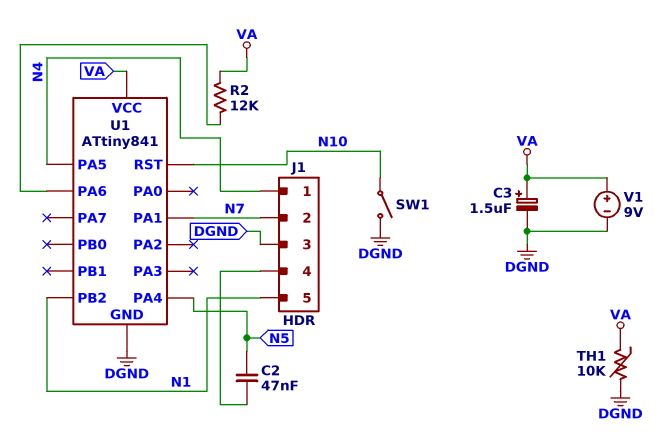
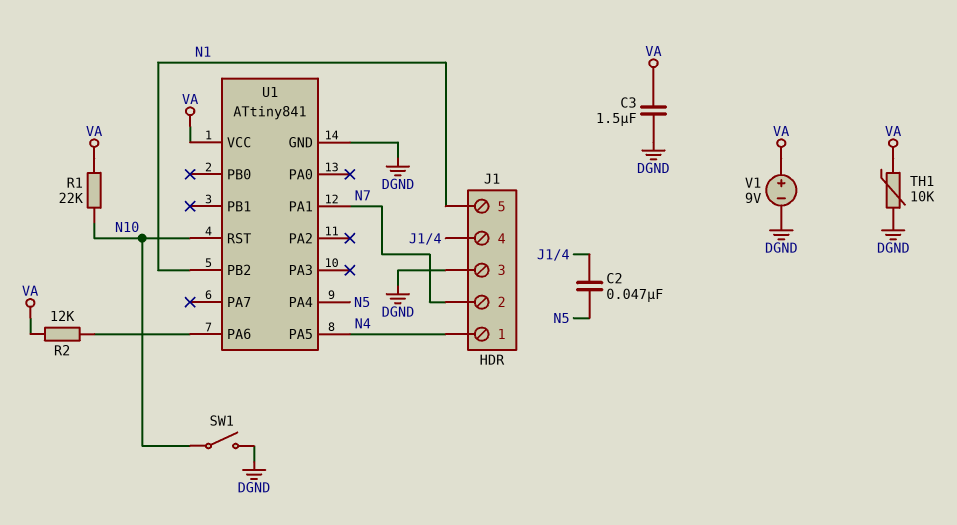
C3: 1.5uF (plus VA, minus DGND) -> 1.5uF (DGND, VA)
R1: none -> 22k (N10, VA)

